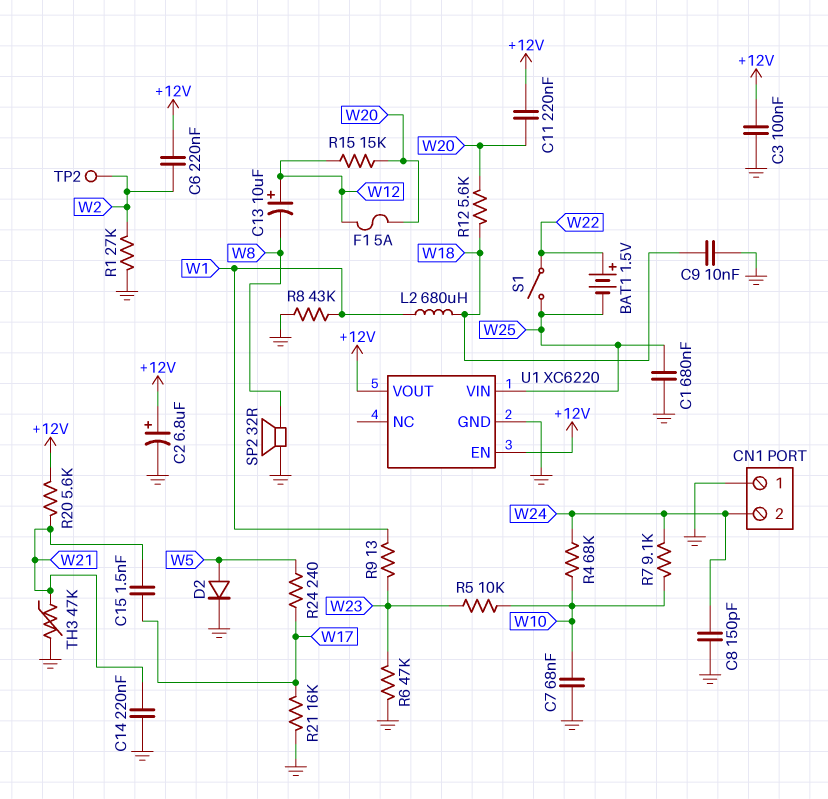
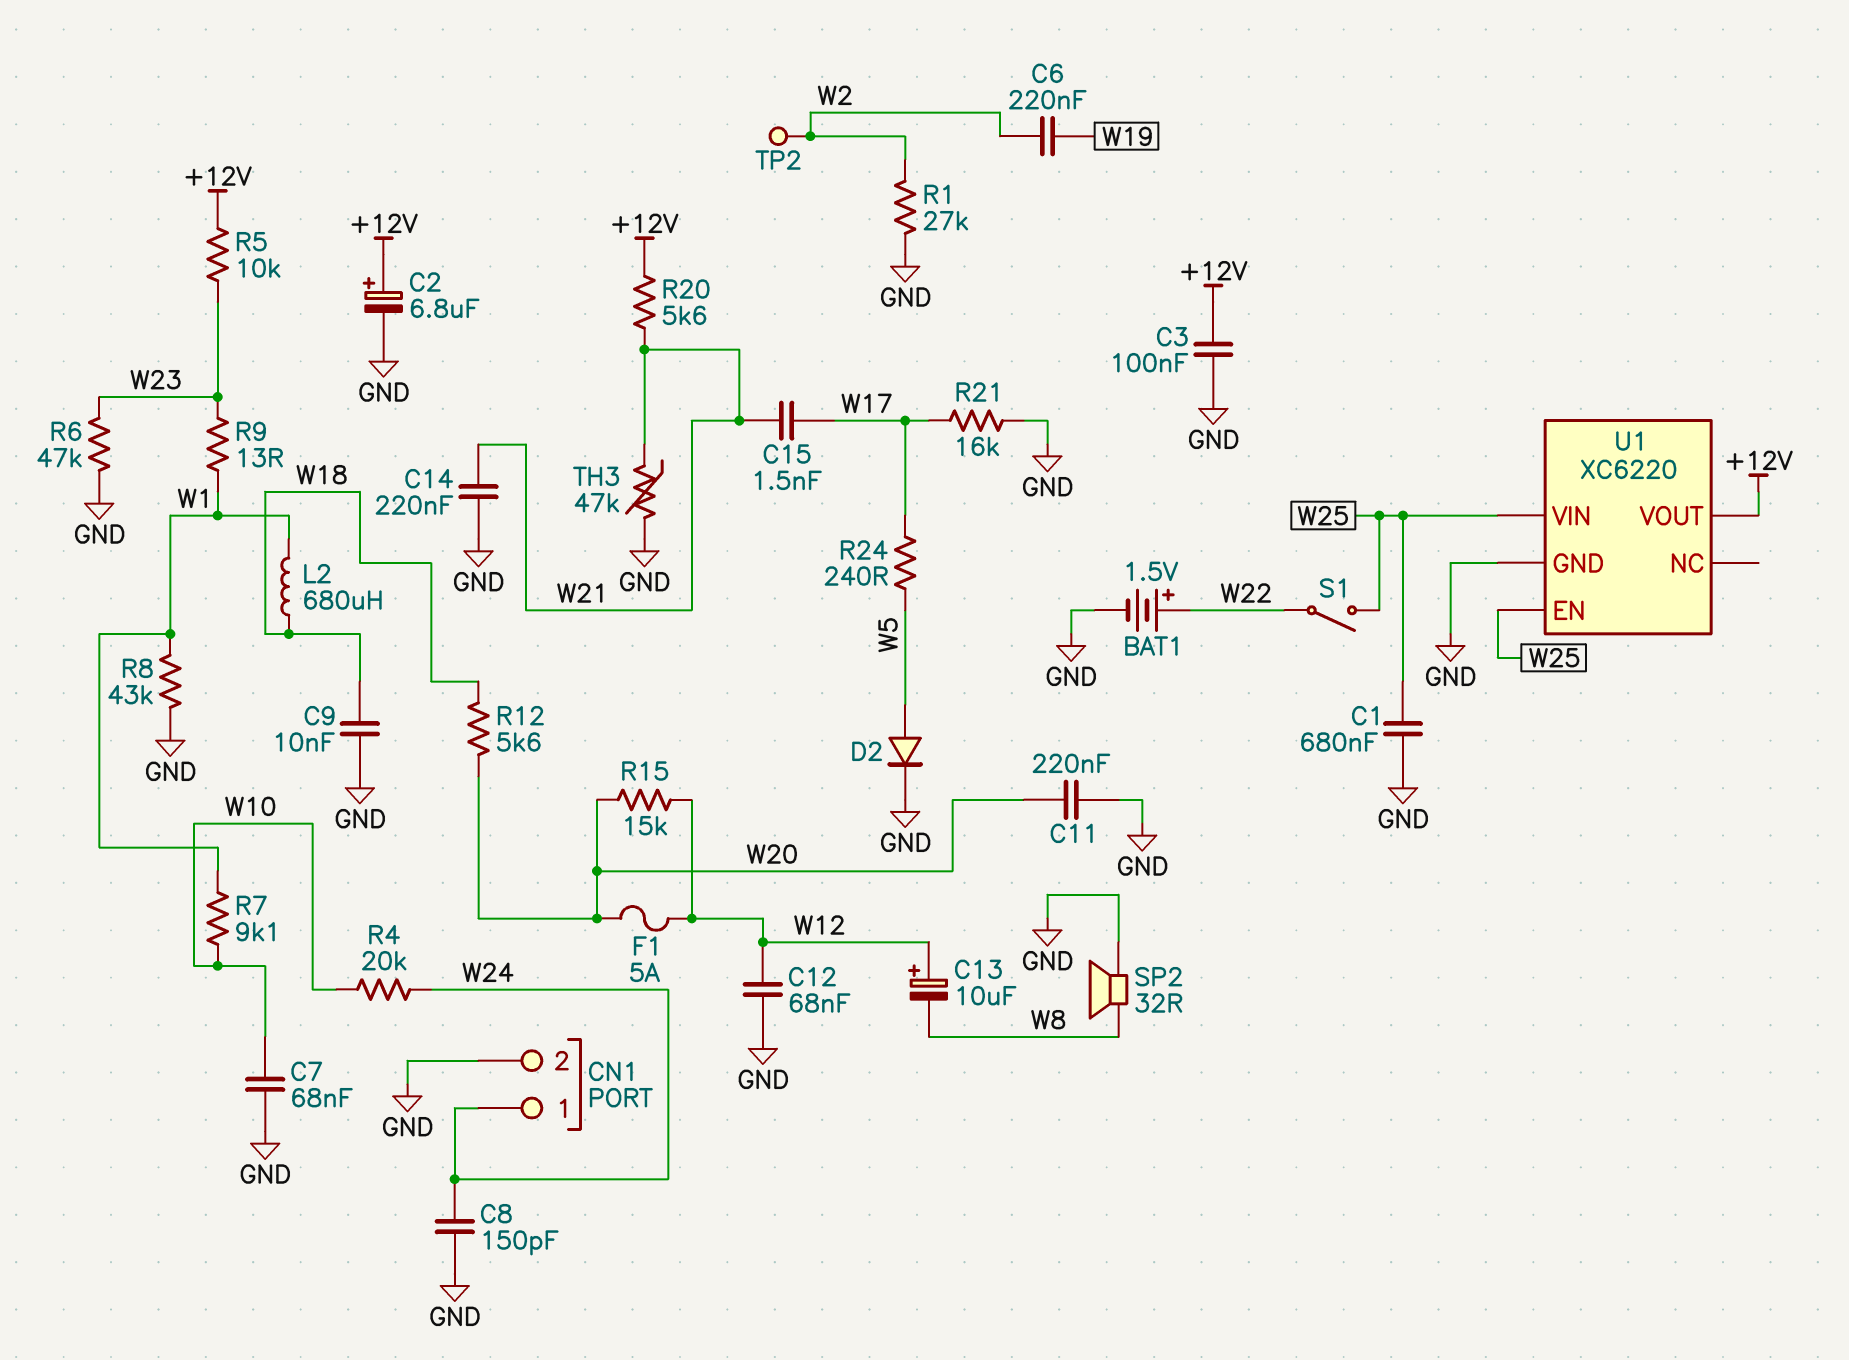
BAT1: 1.5V (plus W22, minus W25) -> 1.5V (plus W22, minus GND)
C6: 220nF (+12V, W2) -> 220nF (W2, W19)
C11: 220nF (+12V, W20) -> 220nF (GND, W20)
C12: none -> 68nF (GND, W12)
CN1 pin 1: GND -> W24
CN1 pin 2: W24 -> GND
R4: 68k (W10, W24) -> 20k (W10, W24)
R5: 10k (W10, W23) -> 10k (+12V, W23)
R7: 9.1k (W10, W24) -> 9.1k (W1, W10)
U1 pin EN: +12V -> W25

